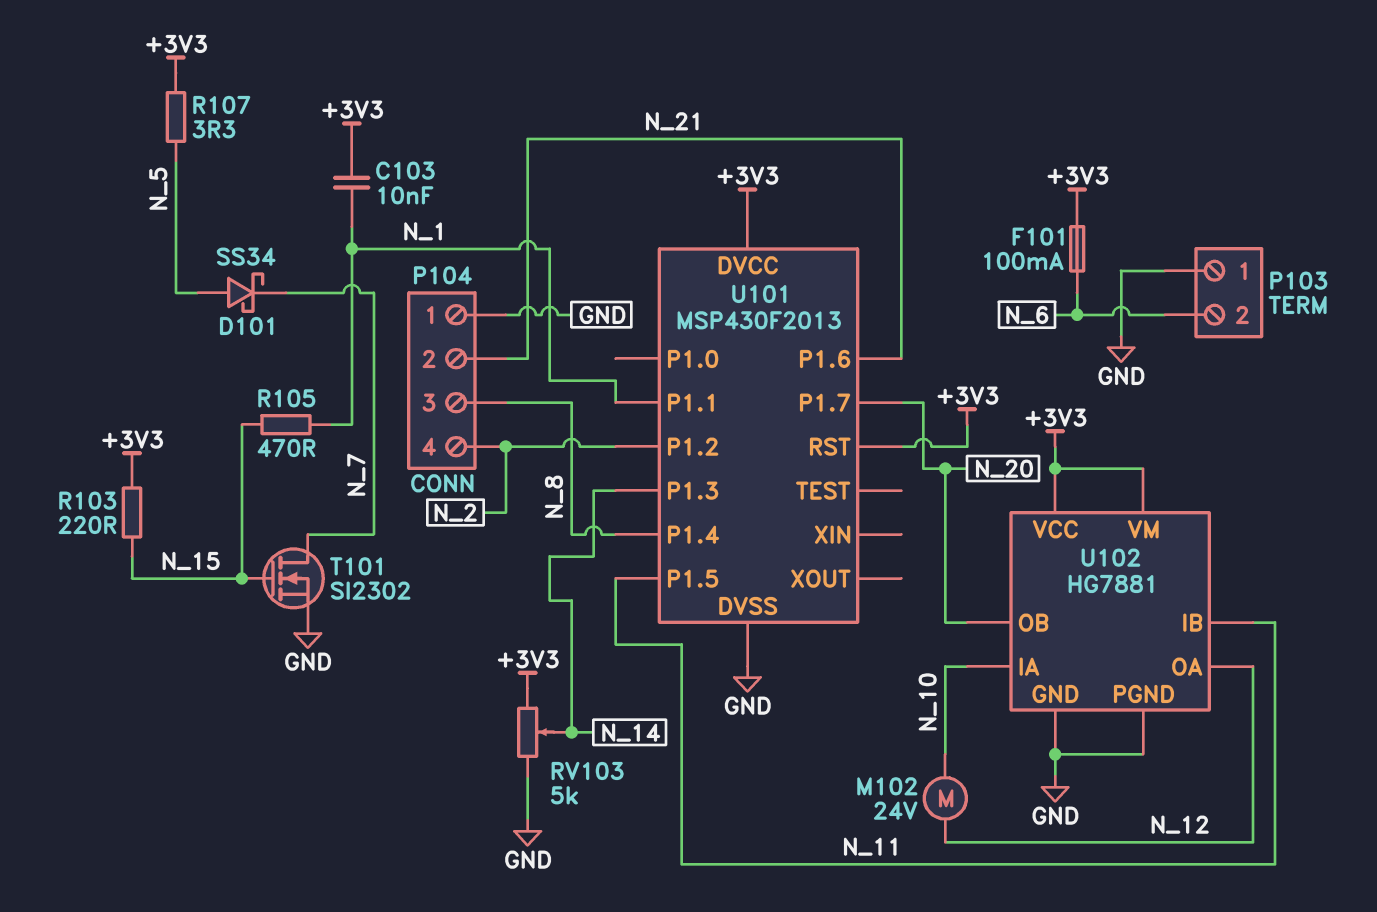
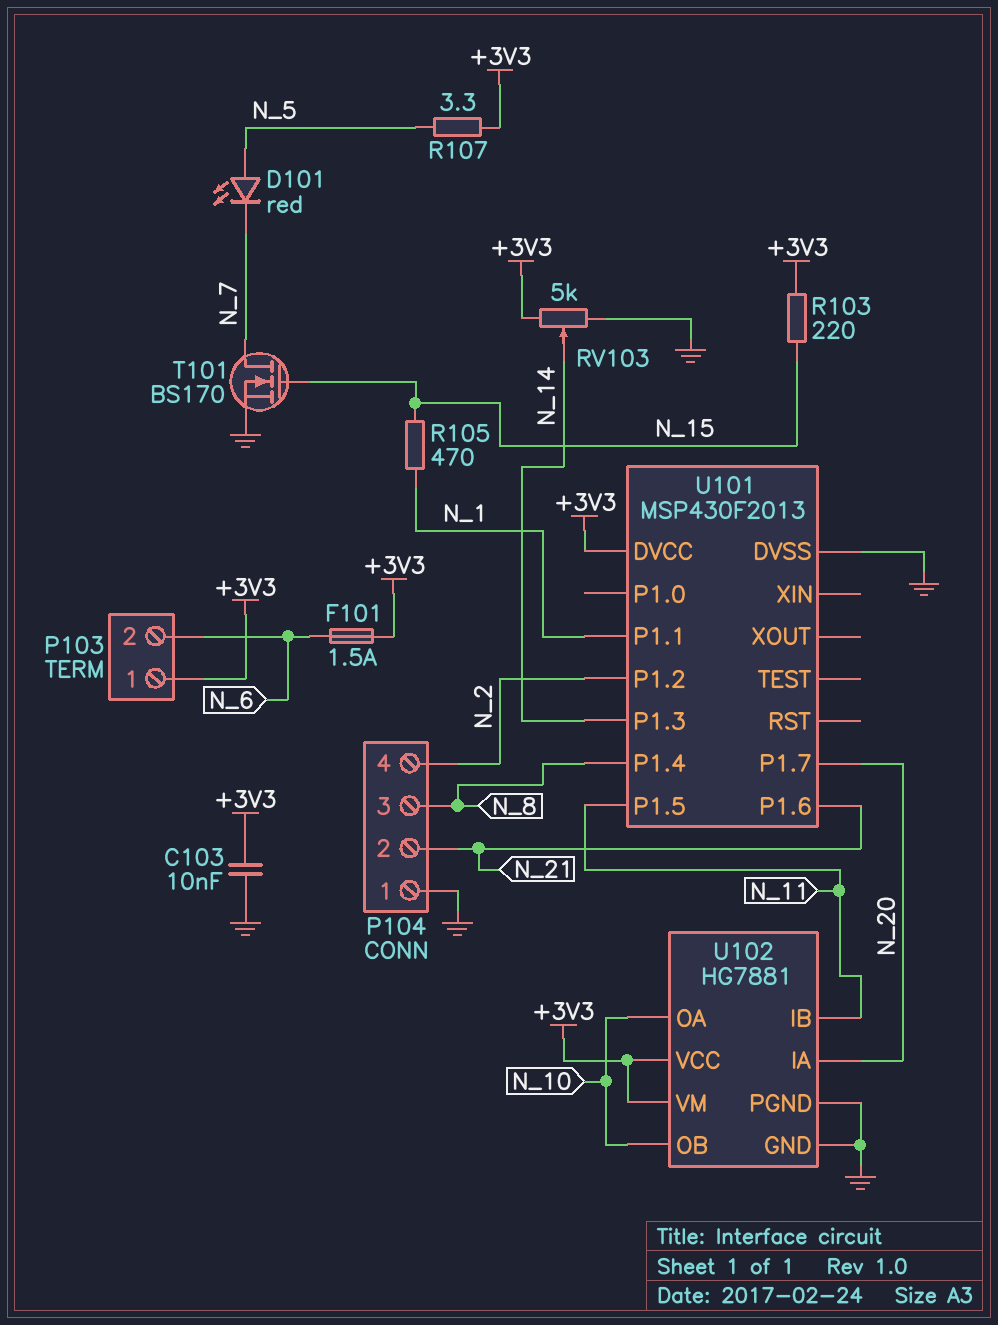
C103: 10nF (+3V3, N_1) -> 10nF (+3V3, GND)
D101: schottky SS34 (A N_5, K N_7) -> LED red (A N_5, K N_7)
F101: 100mA (+3V3, N_6) -> 1.5A (+3V3, N_6)
M102: motor 24V (N_10, N_12) -> none
P103 pin 1: GND -> +3V3
T101: NMOS SI2302 (G N_15, D N_7, S GND) -> NMOS BS170 (G N_15, D N_7, S GND)
U101 pin RST: +3V3 -> none
U102 pin IA: N_10 -> N_20
U102 pin OA: N_12 -> N_10
U102 pin OB: N_20 -> N_10

